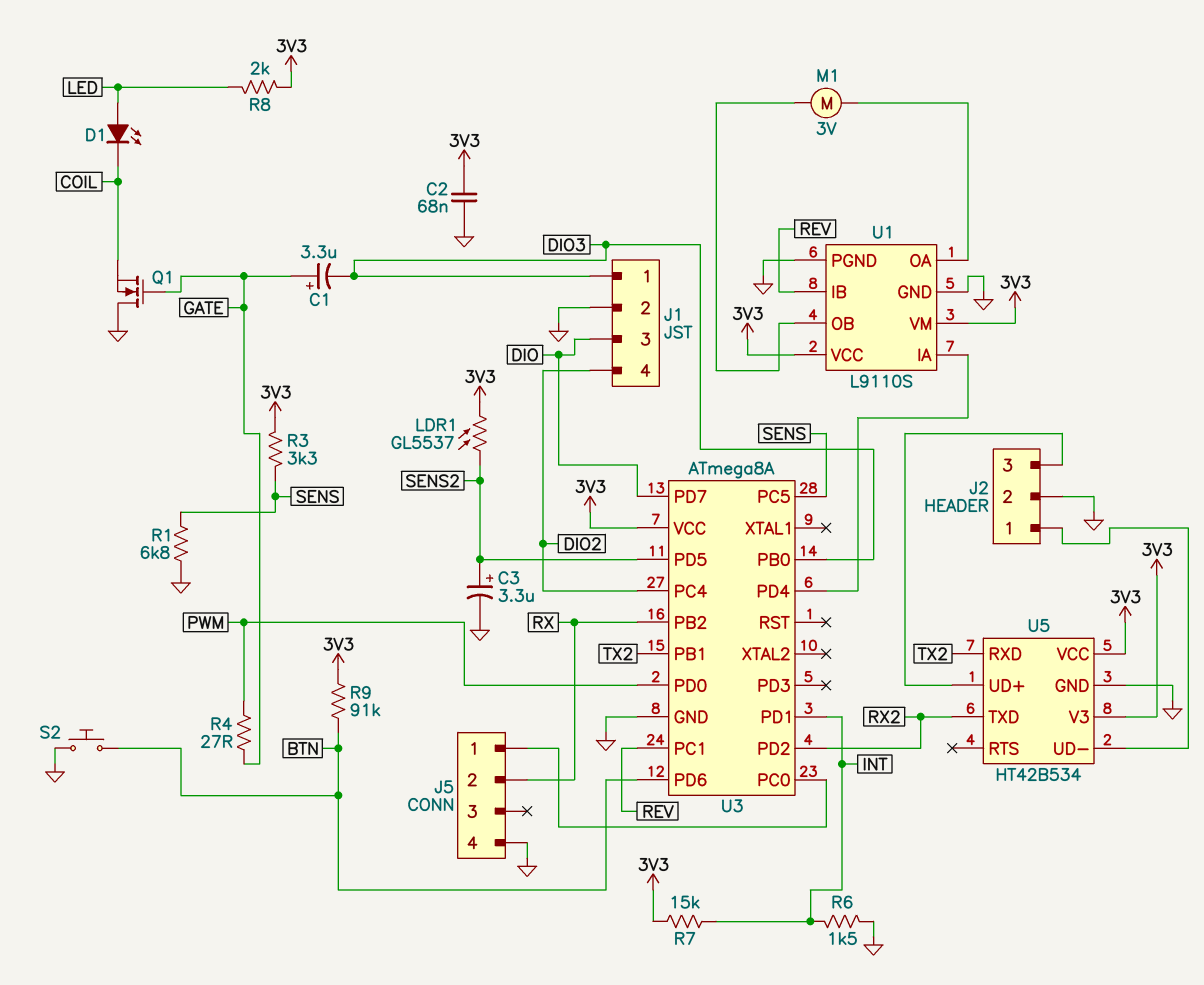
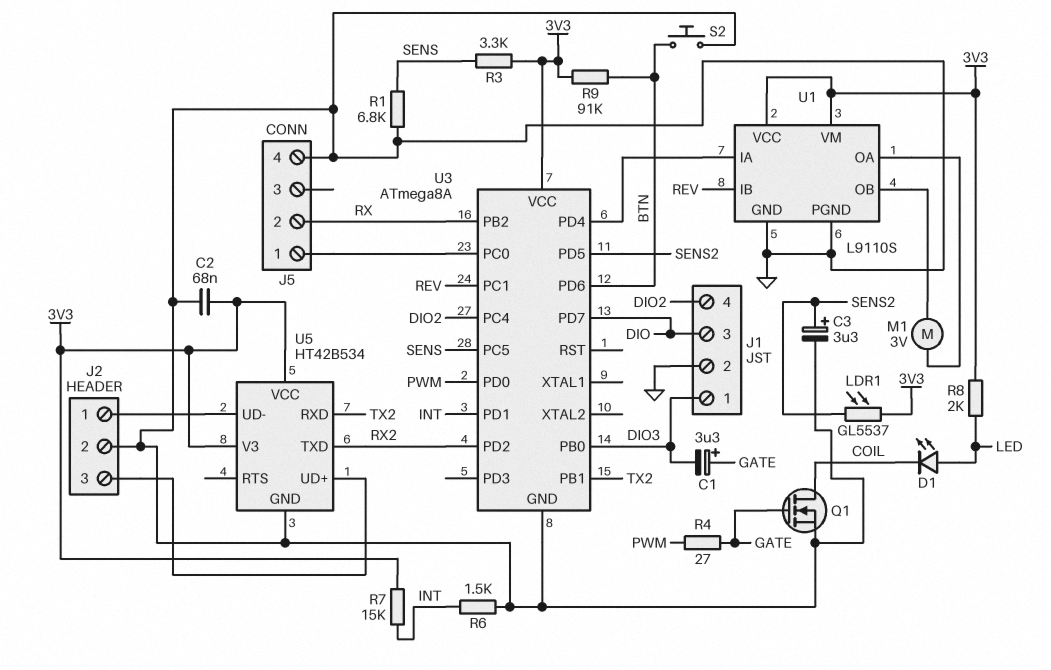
Q1: NMOS (G GATE, D GND, S COIL) -> NMOS (G GATE, D COIL, S GND)

